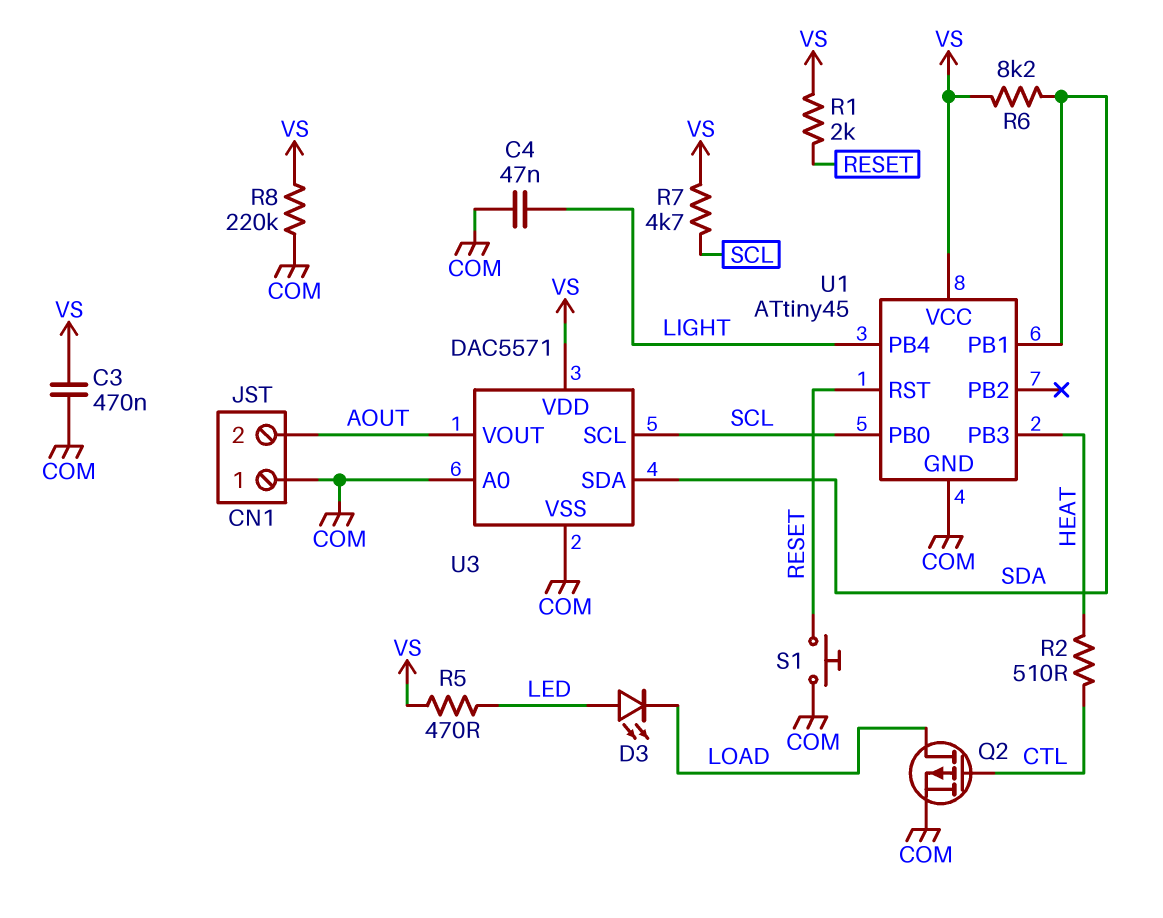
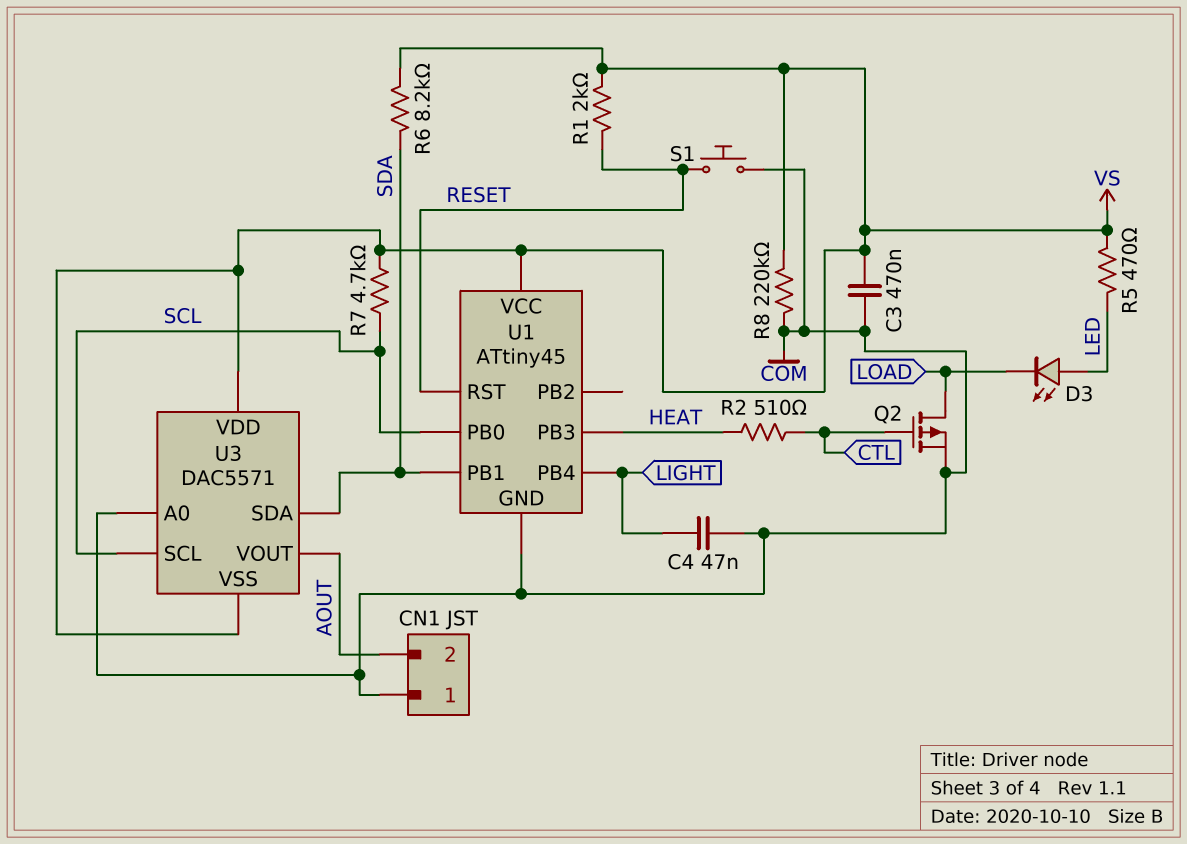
U3 pin VSS: COM -> VS

